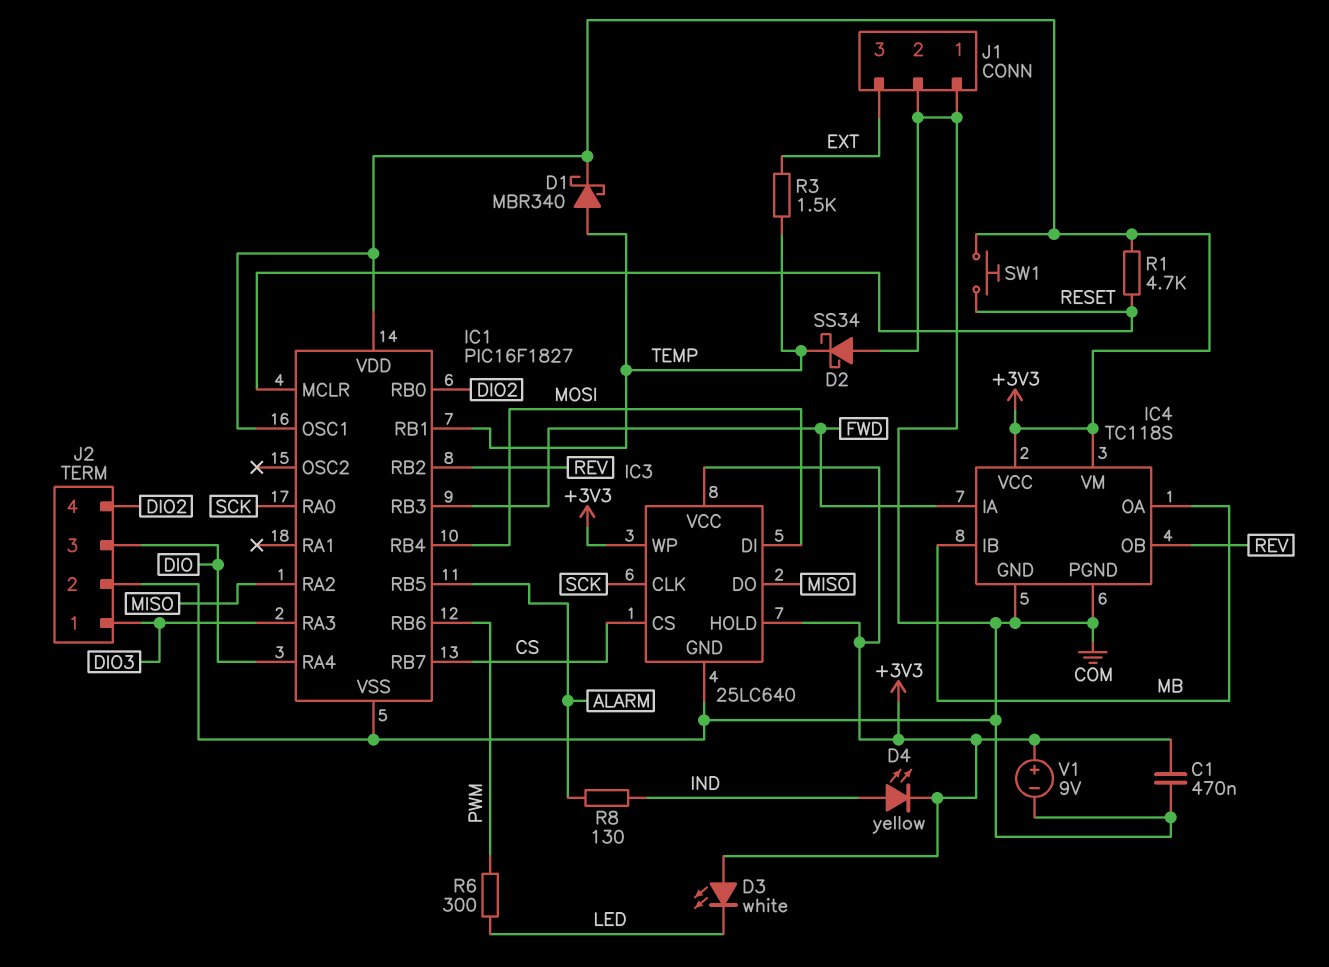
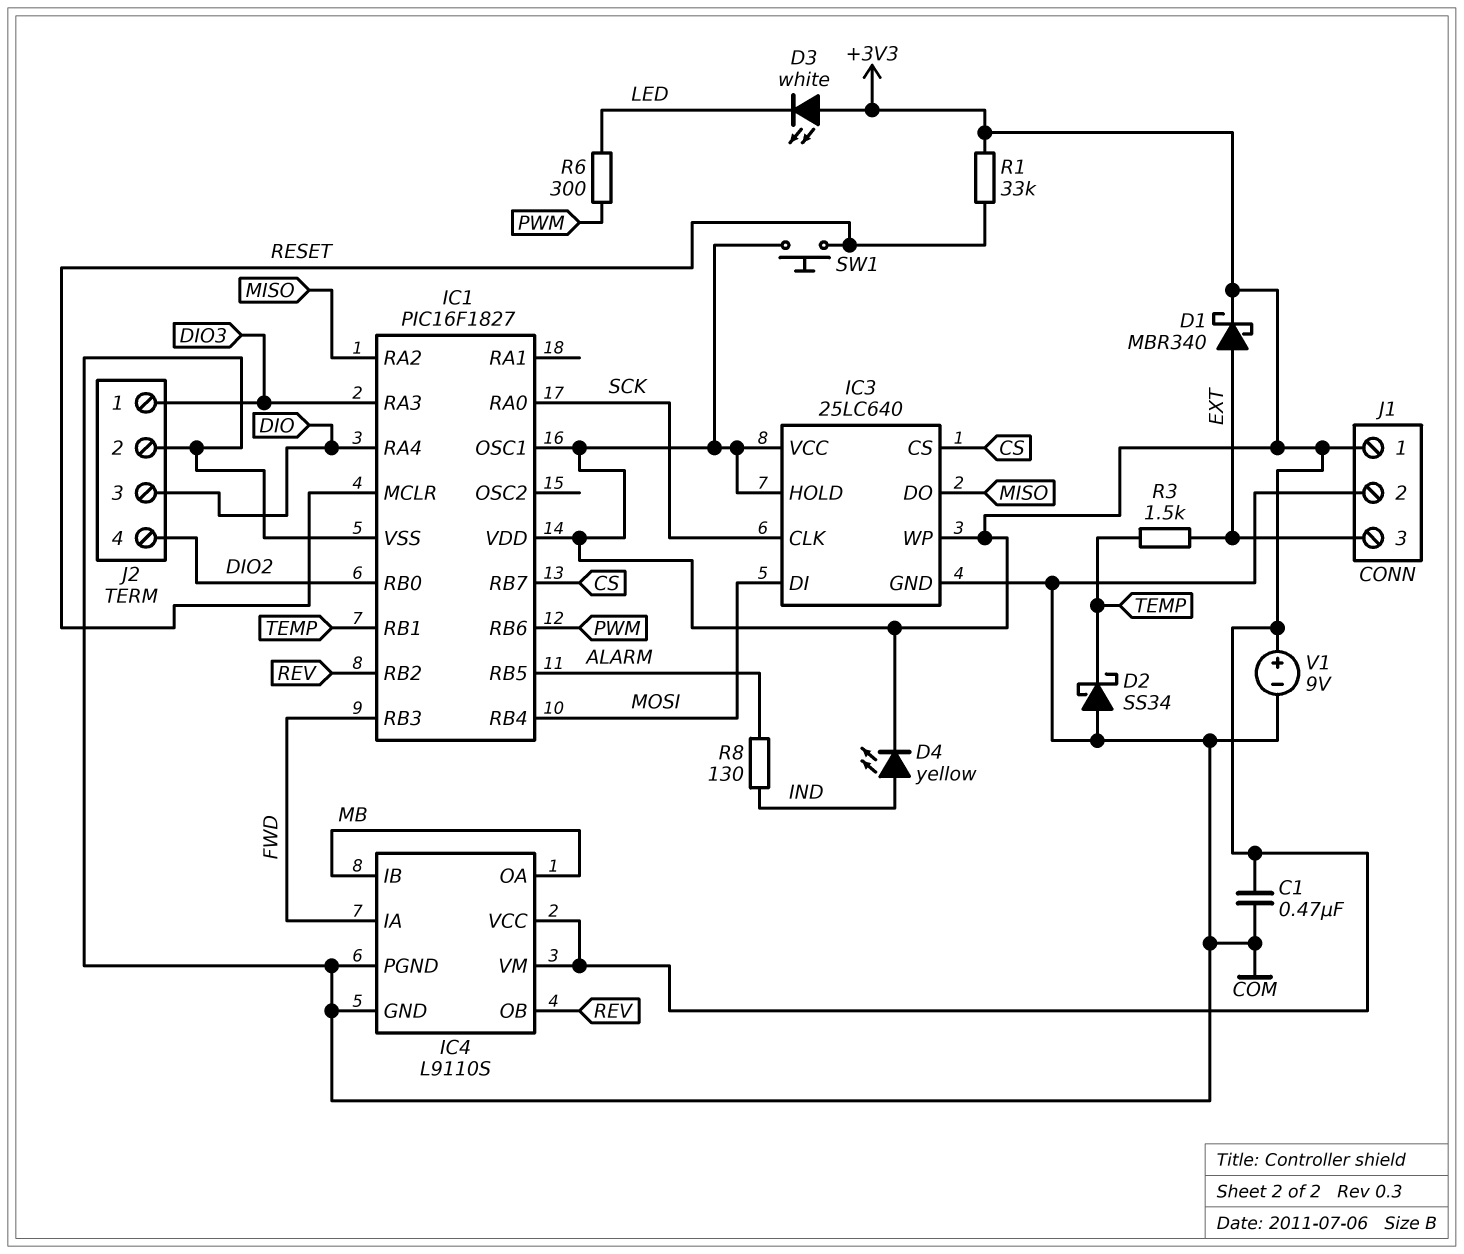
D1: schottky MBR340 (A TEMP, K +3V3) -> schottky MBR340 (A EXT, K +3V3)
IC4: TC118S -> L9110S
J1 pin 1: COM -> +3V3
R1: 4.7k (+3V3, RESET) -> 33k (+3V3, RESET)

